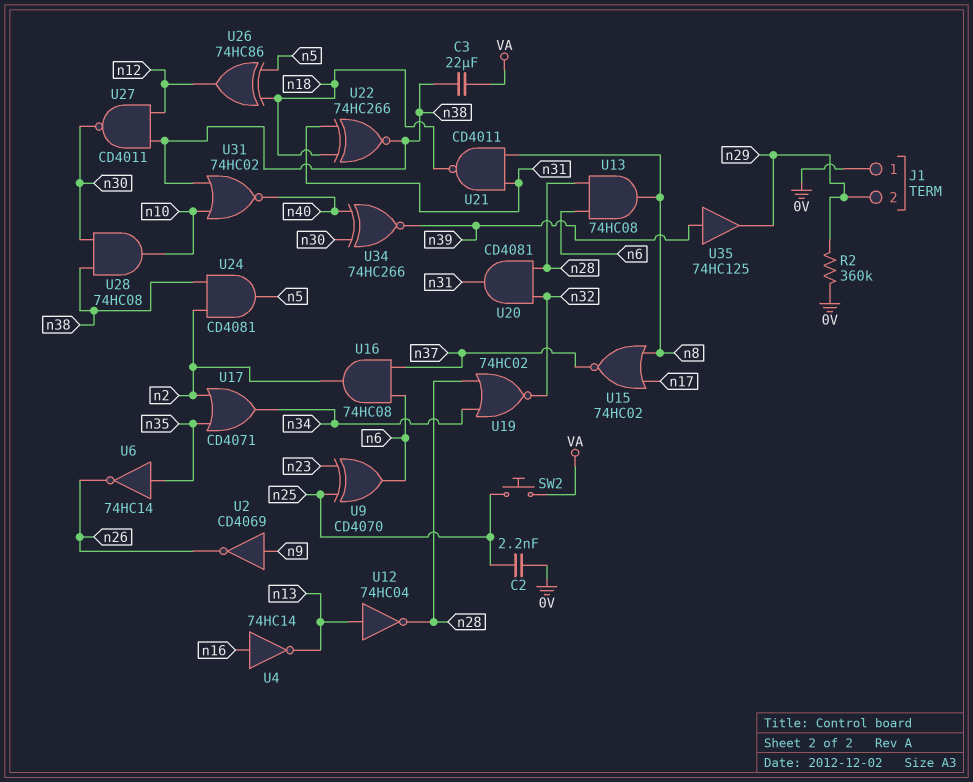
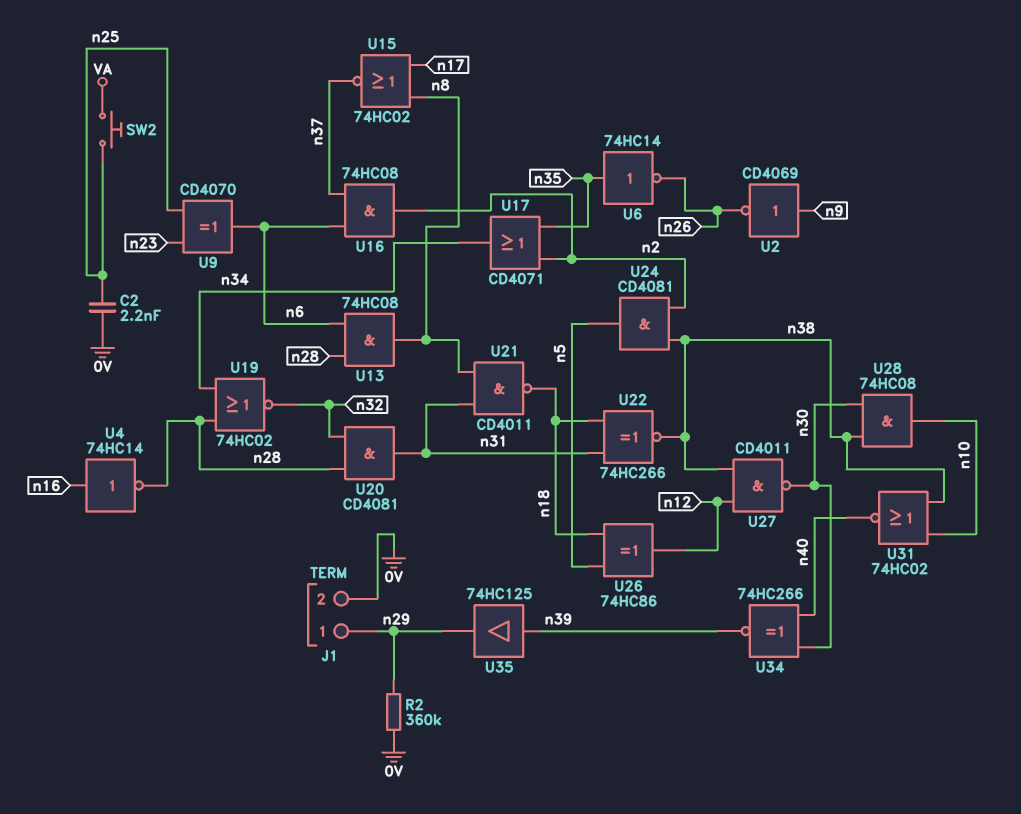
C3: 22uF (VA, n38) -> none
J1 pin 1: 0V -> n29
J1 pin 2: n29 -> 0V
U4: NOT 74HC14 (in n16, out n13) -> NOT 74HC14 (in n16, out n28)
U12: NOT 74HC04 (in n13, out n28) -> none

